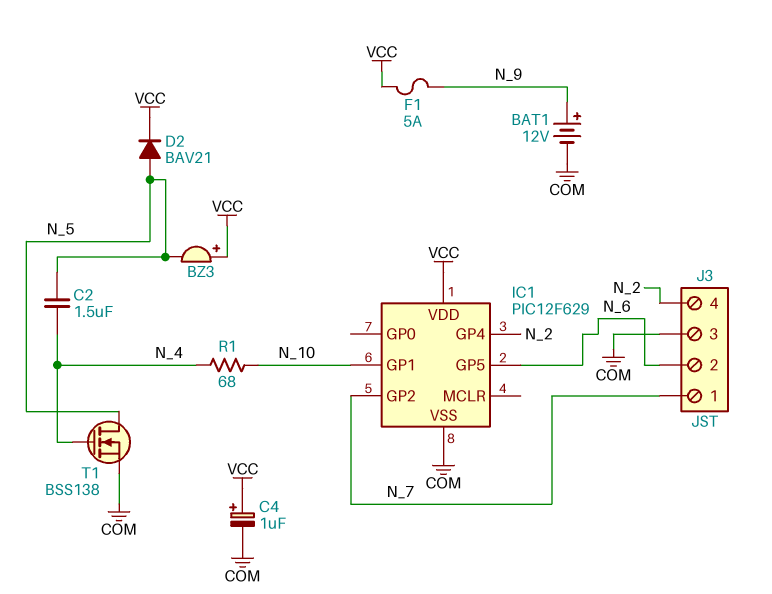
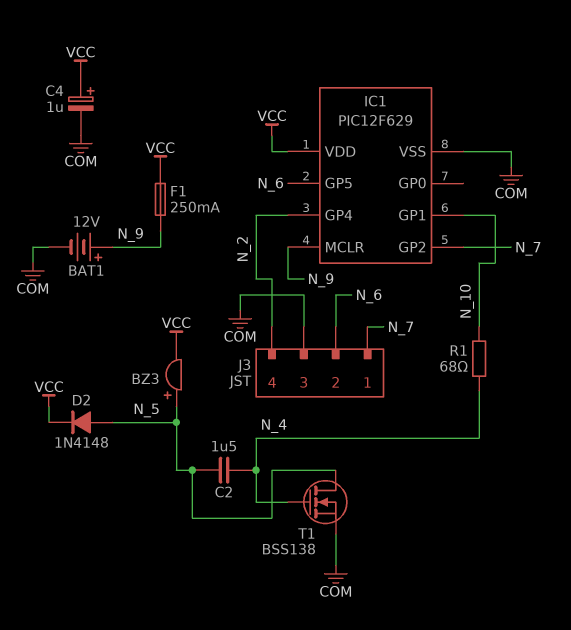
BZ3: buzzer (plus VCC, minus N_5) -> buzzer (plus N_5, minus VCC)
D2: diode BAV21 (A N_5, K VCC) -> diode 1N4148 (A N_5, K VCC)
F1: 5A (N_9, VCC) -> 250mA (N_9, VCC)
IC1 pin MCLR: none -> N_9

